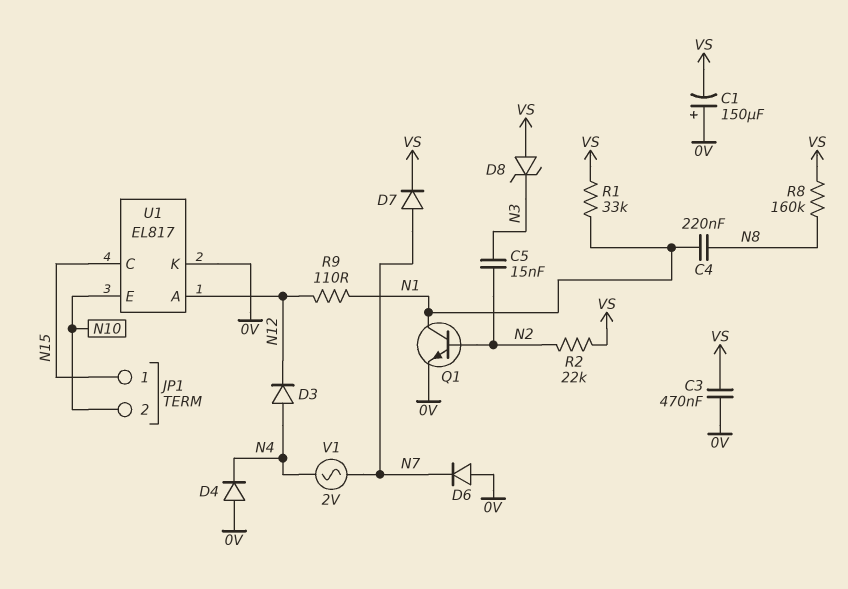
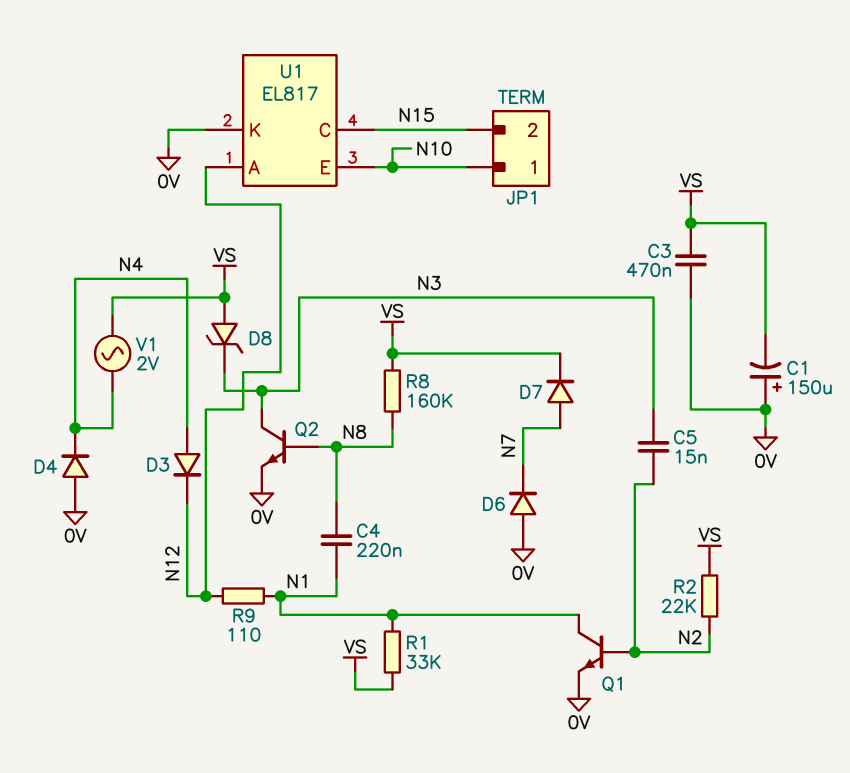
JP1 pin 1: N15 -> N10
JP1 pin 2: N10 -> N15
Q2: none -> NPN (B N8, C N3, E 0V)
V1: AC 2V (N4, N7) -> AC 2V (N4, VS)

